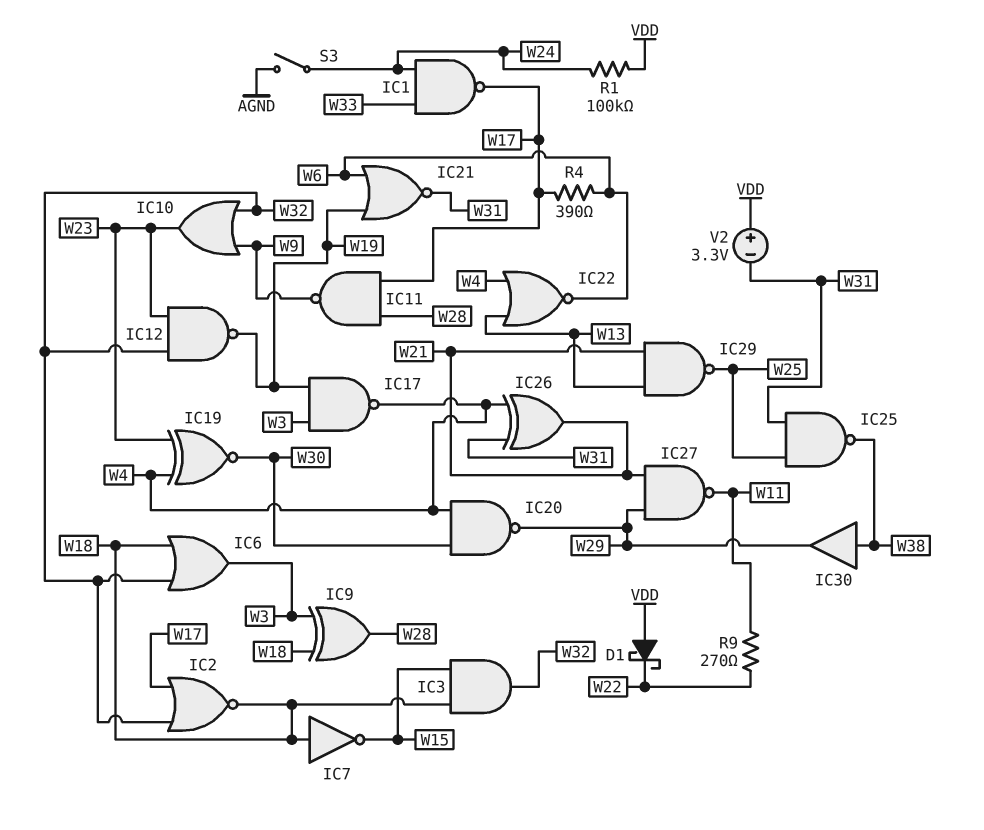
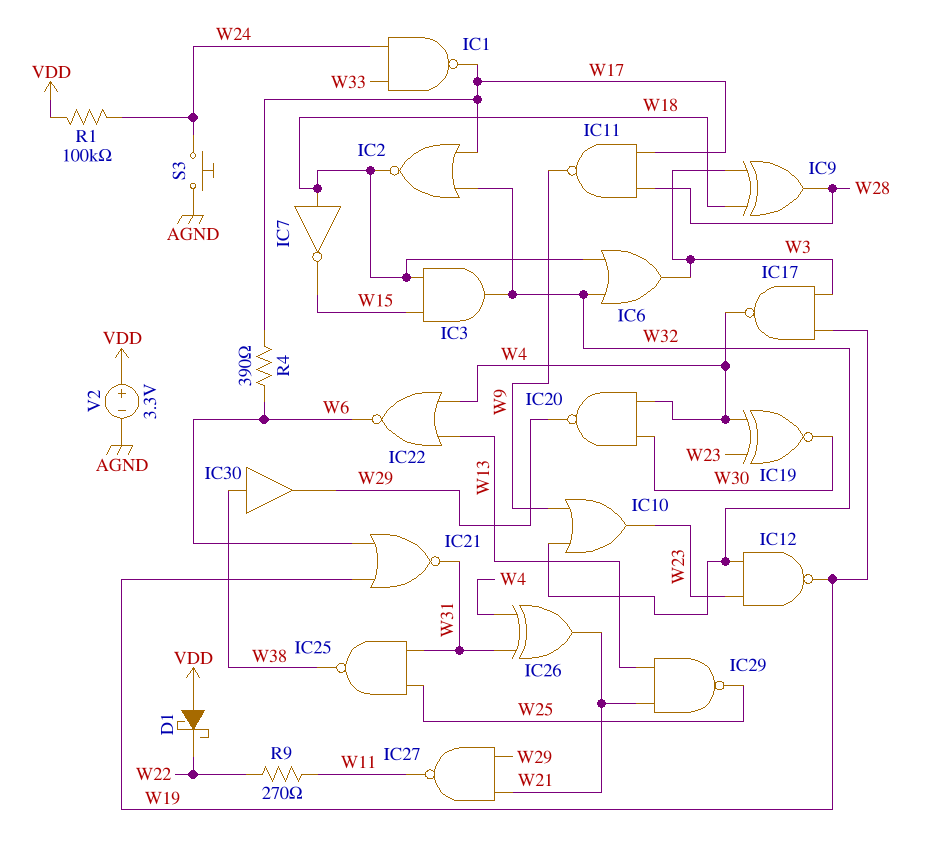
S3: switch (AGND, W24) -> button (AGND, W24)
V2: 3.3V (plus VDD, minus W31) -> 3.3V (plus VDD, minus AGND)

